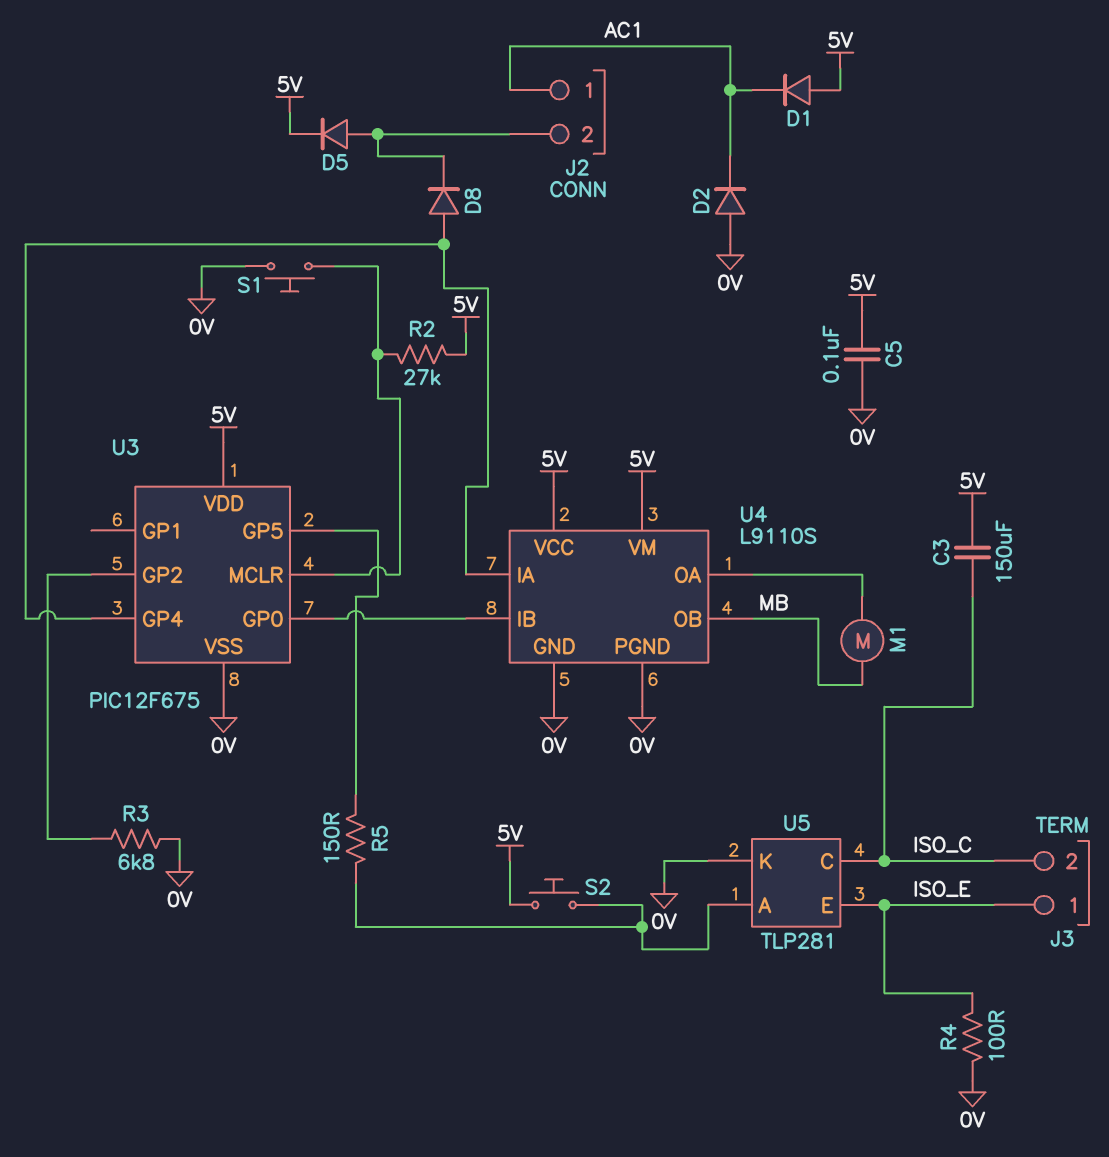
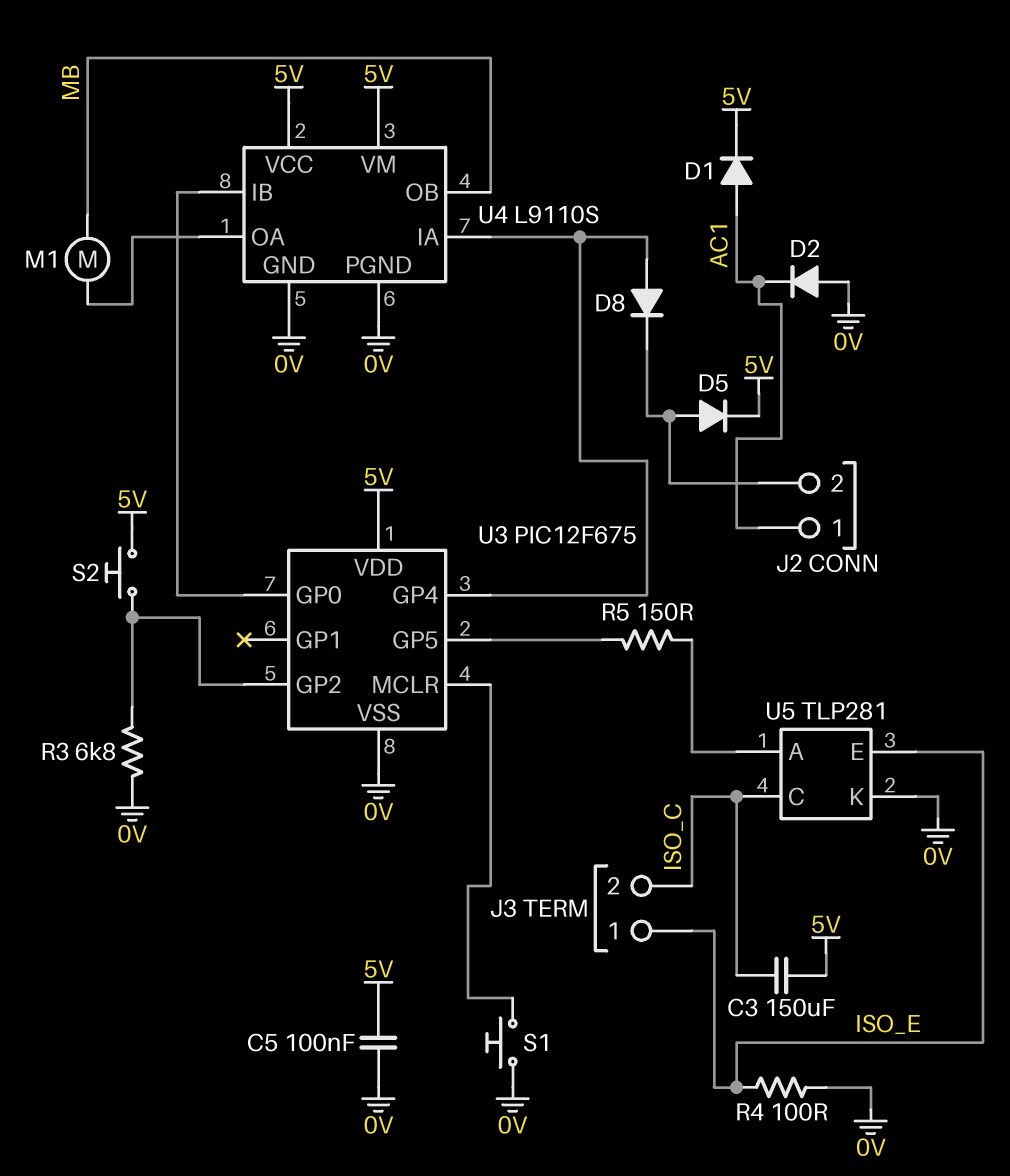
D1: diode (A 5V, K AC1) -> diode (A AC1, K 5V)
R2: 27k (5V, U3/MCLR) -> none
S2: button (5V, U5/A) -> button (5V, U3/GP2)

